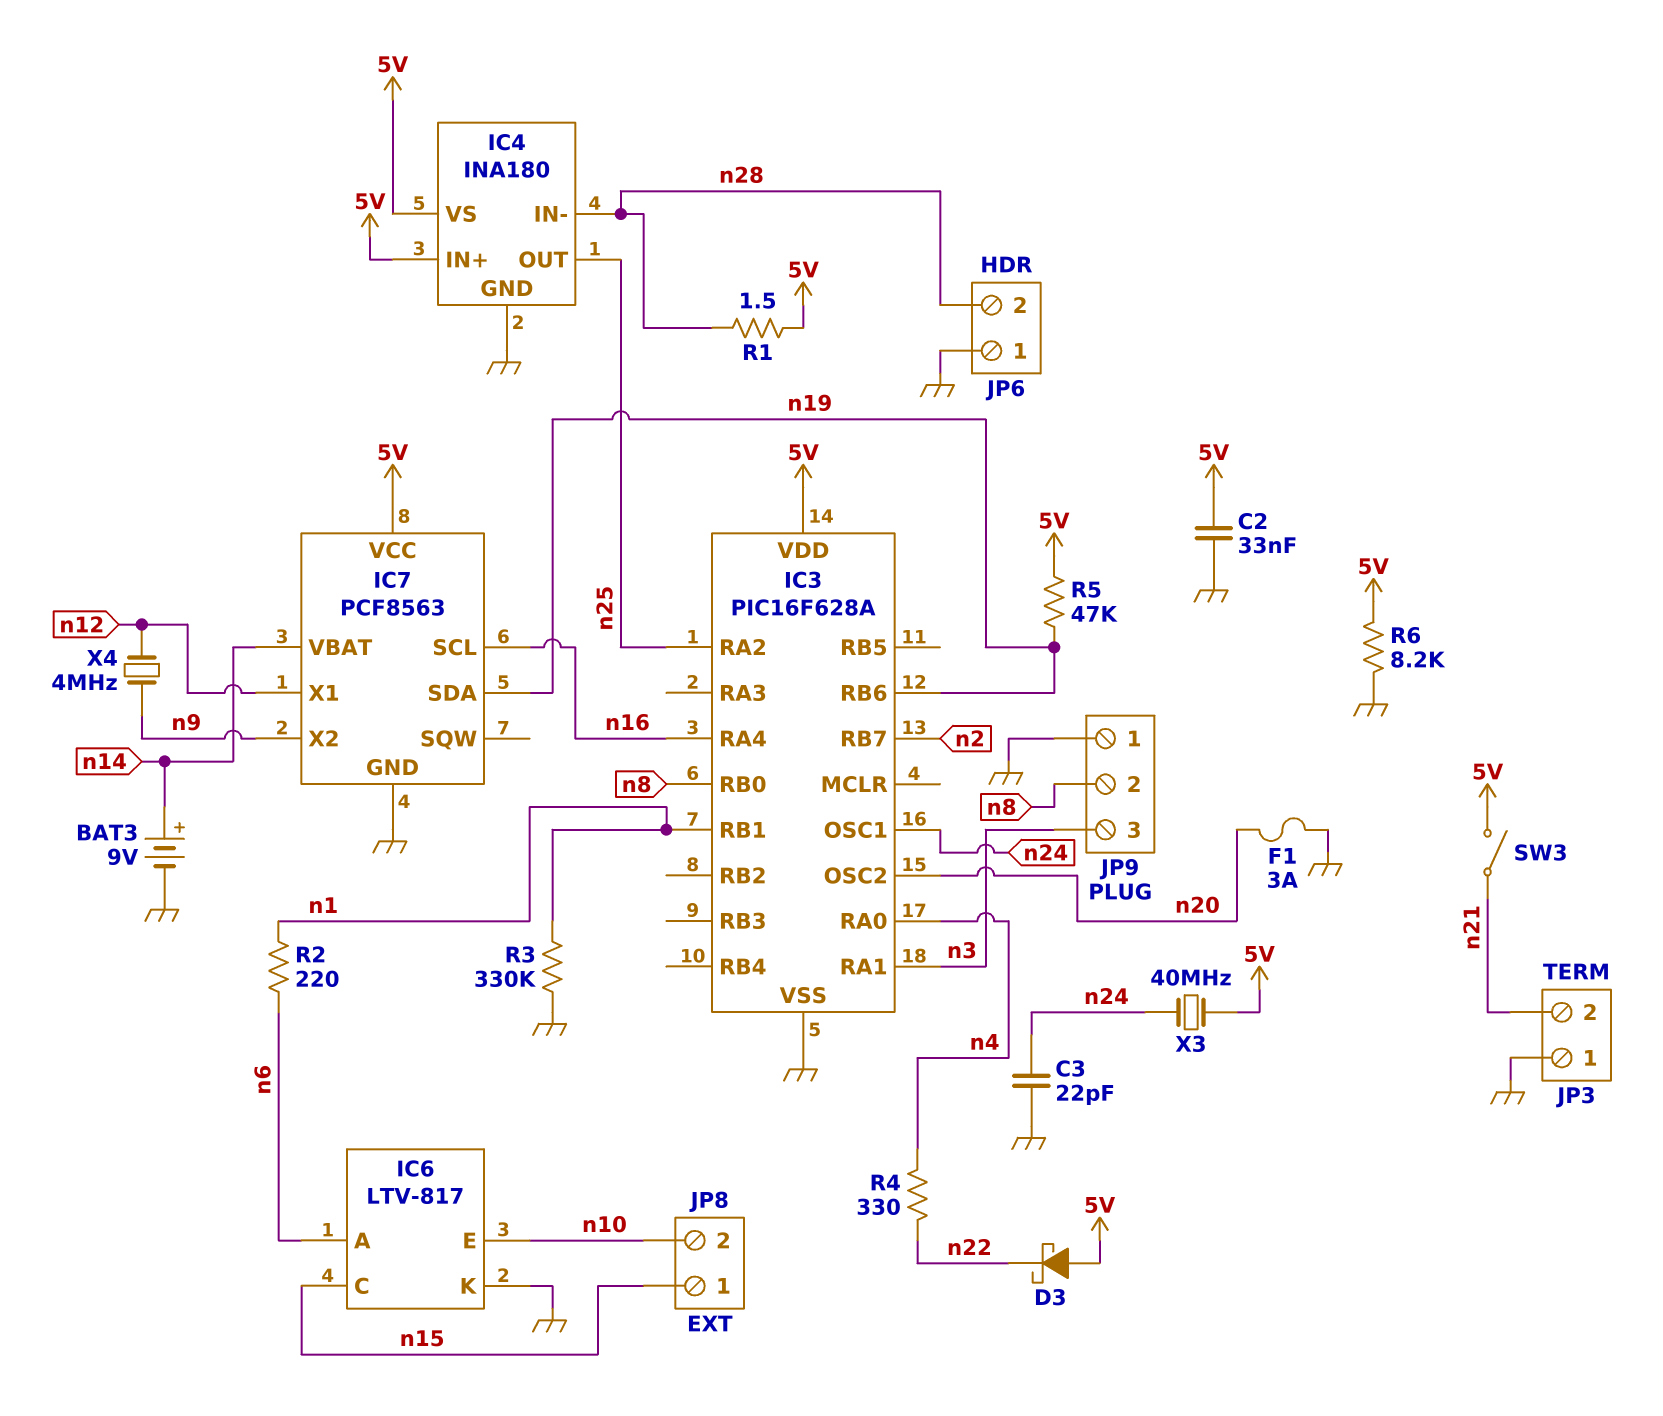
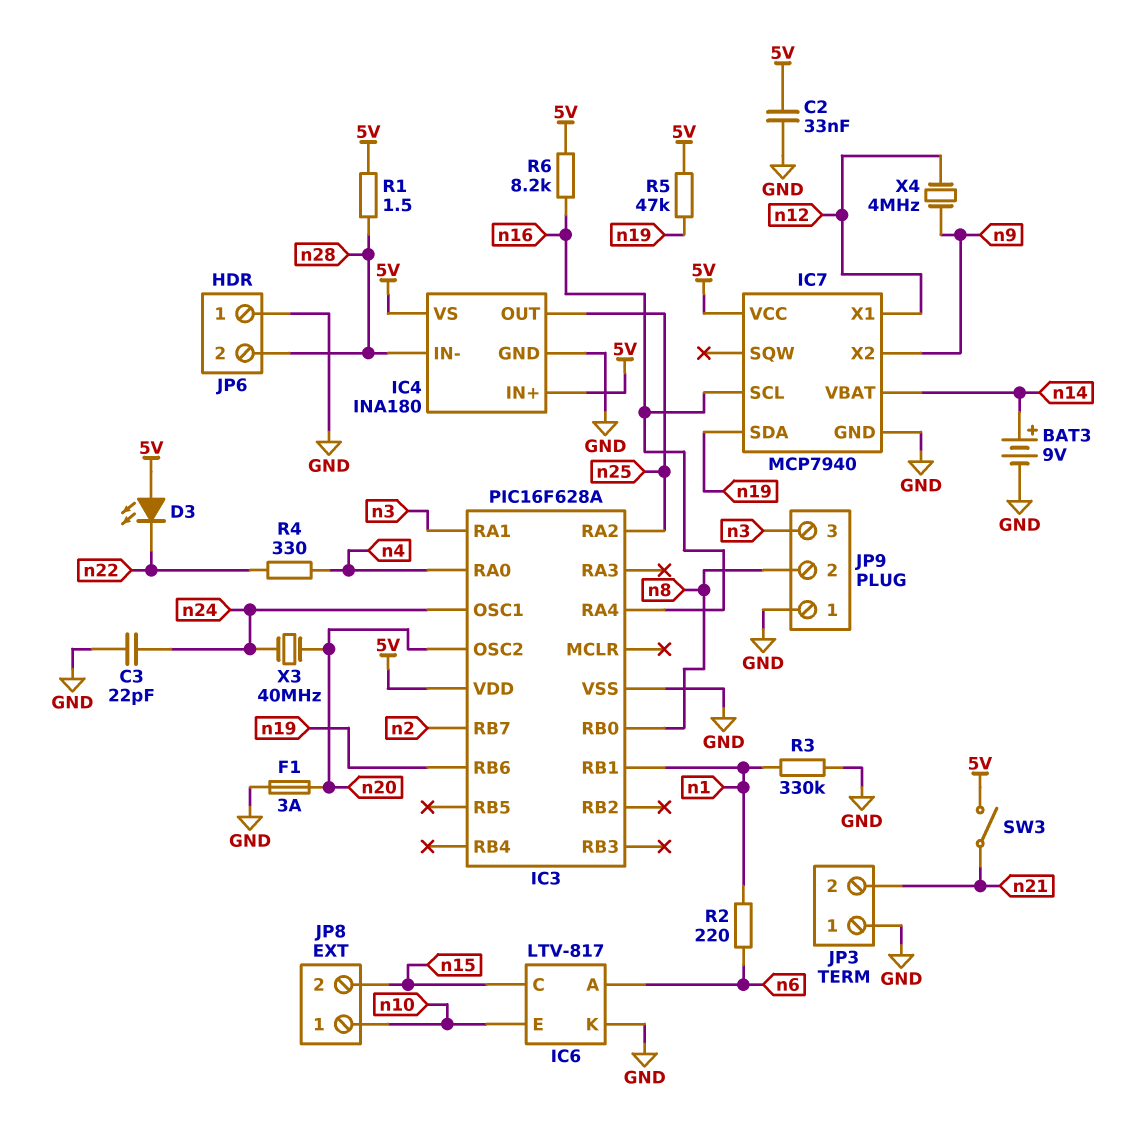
D3: schottky (A 5V, K n22) -> LED (A 5V, K n22)
IC7: PCF8563 -> MCP7940
JP8 pin 1: n15 -> n10
JP8 pin 2: n10 -> n15
R6: 8.2k (5V, GND) -> 8.2k (5V, n16)
X3: 40MHz (5V, n24) -> 40MHz (n20, n24)

